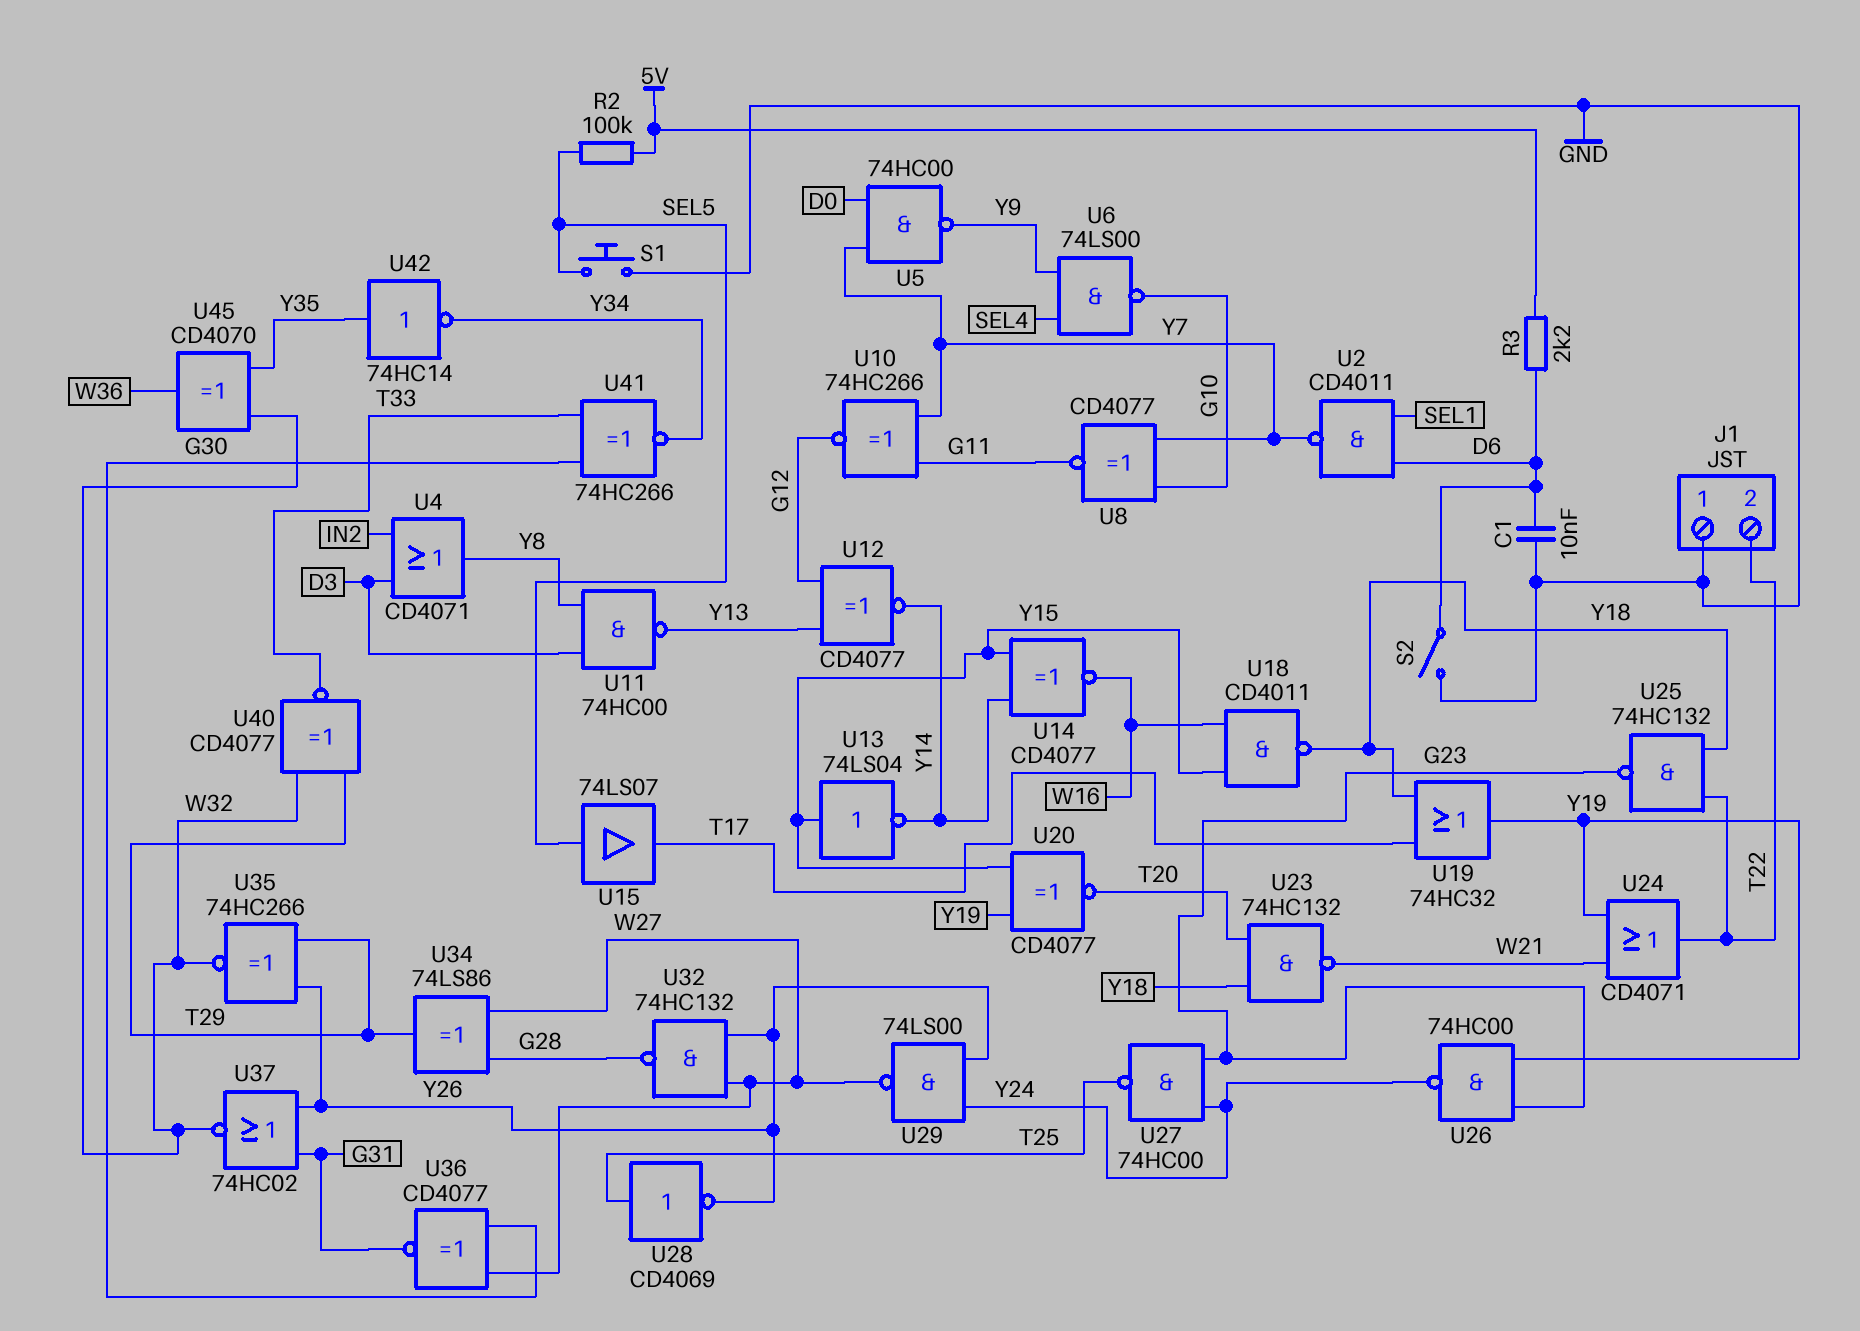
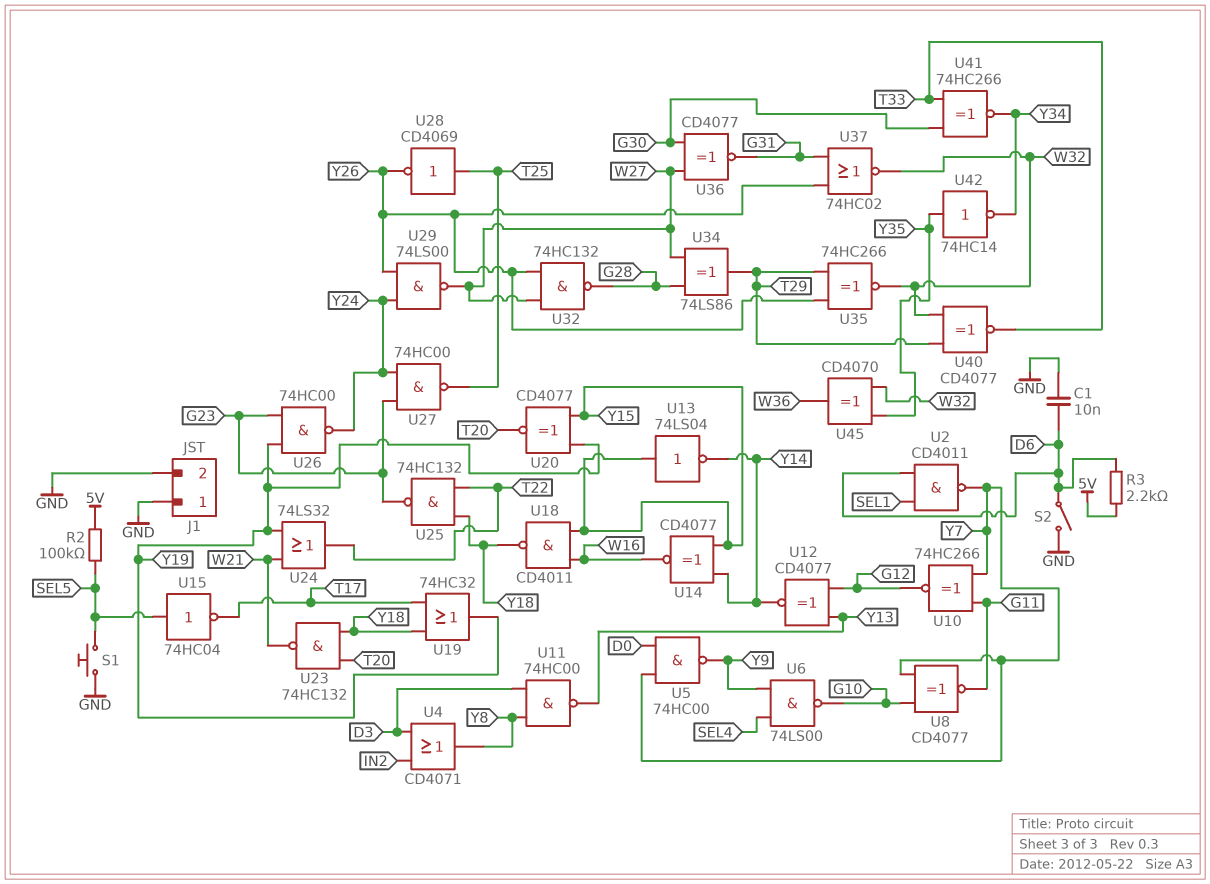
J1 pin 2: T22 -> GND
U15: buffer 74LS07 (in SEL5, out T17) -> NOT 74HC04 (in SEL5, out T17)
U24: OR CD4071 (in W21, in Y19, out T22) -> OR 74LS32 (in W21, in Y19, out T22)

